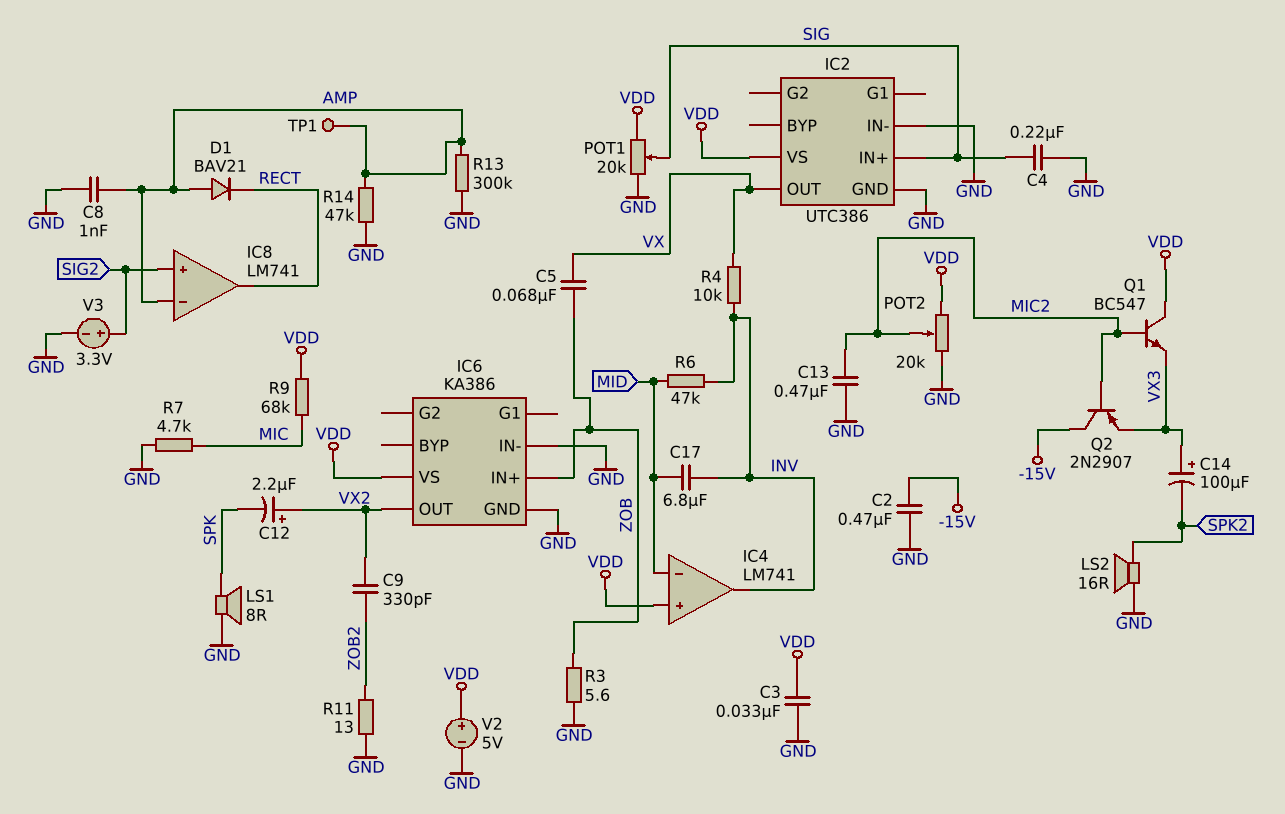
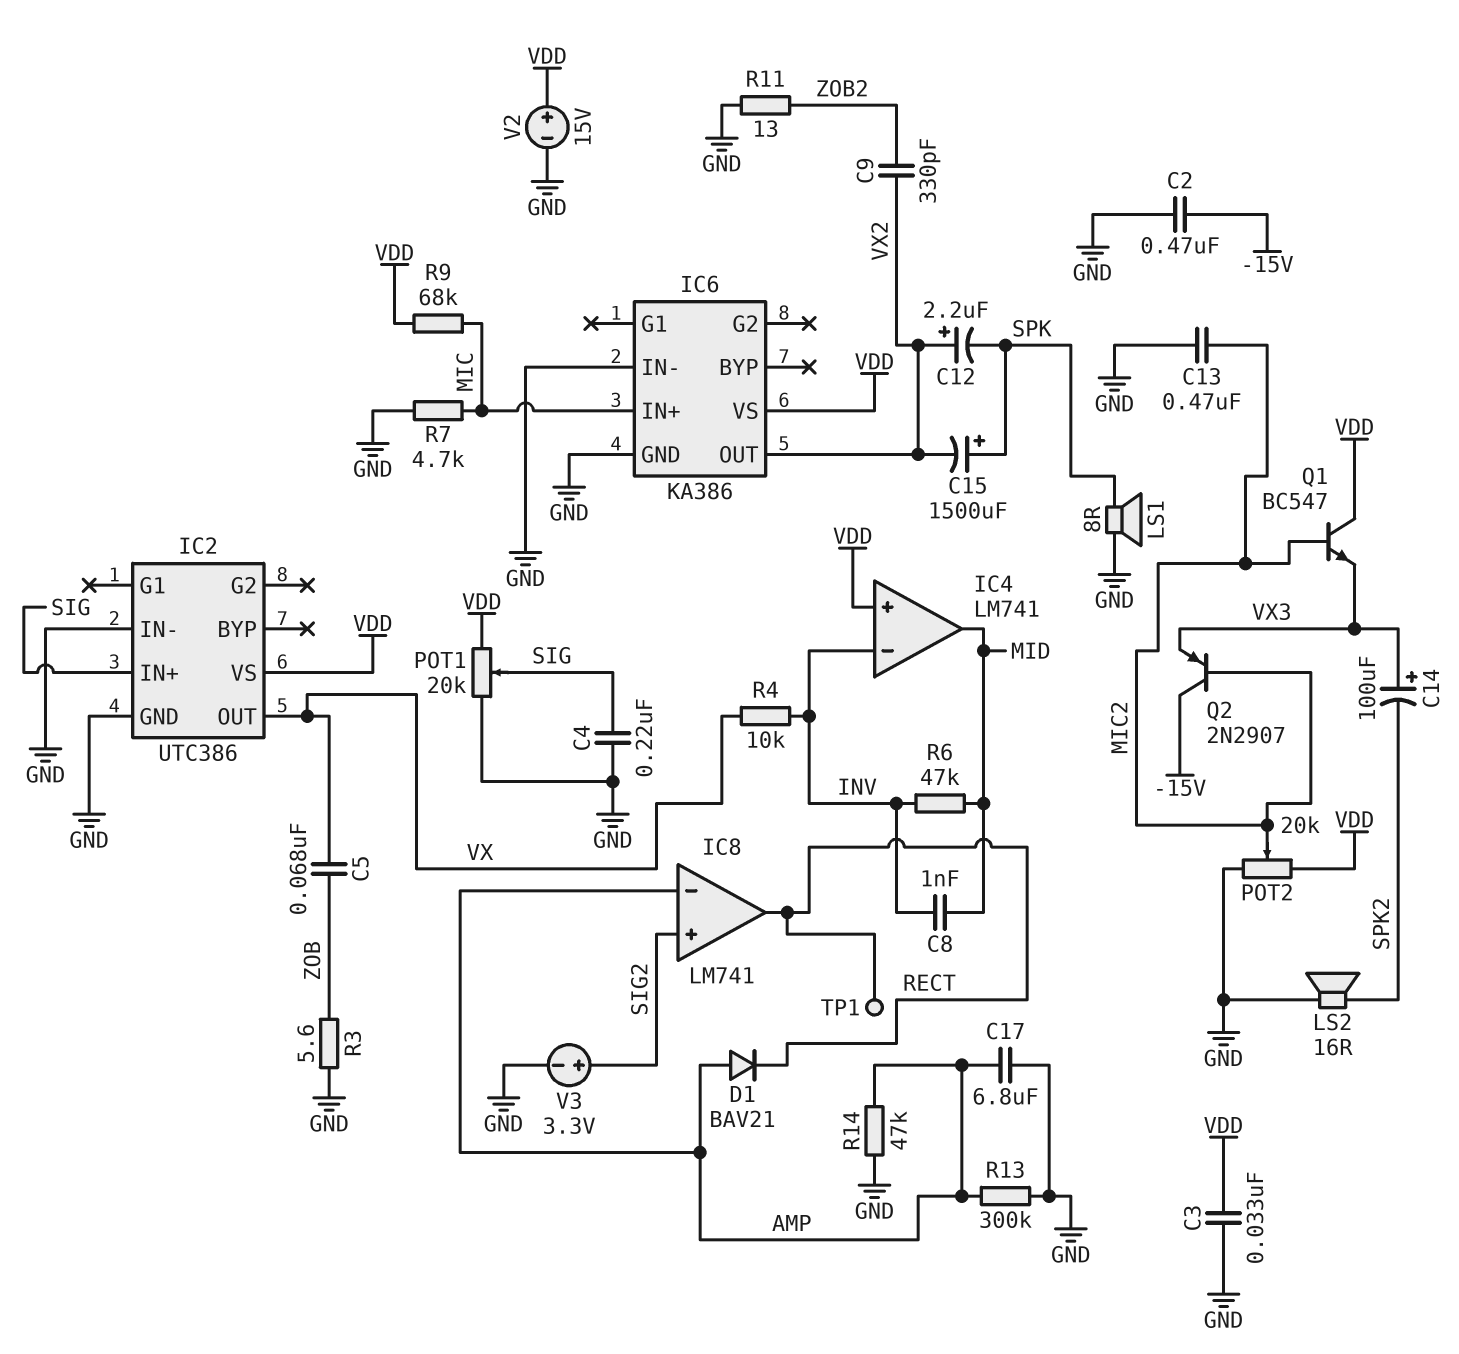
C8: 1nF (AMP, GND) -> 1nF (INV, MID)
C15: none -> 1500uF (plus SPK, minus VX2)
C17: 6.8uF (INV, MID) -> 6.8uF (AMP, GND)
IC4 pin in-: MID -> INV
IC4 pin out: INV -> MID
IC6 pin IN+: ZOB -> MIC
TP1: test point (AMP) -> test point (RECT)
V2: 5V (plus VDD, minus GND) -> 15V (plus VDD, minus GND)

